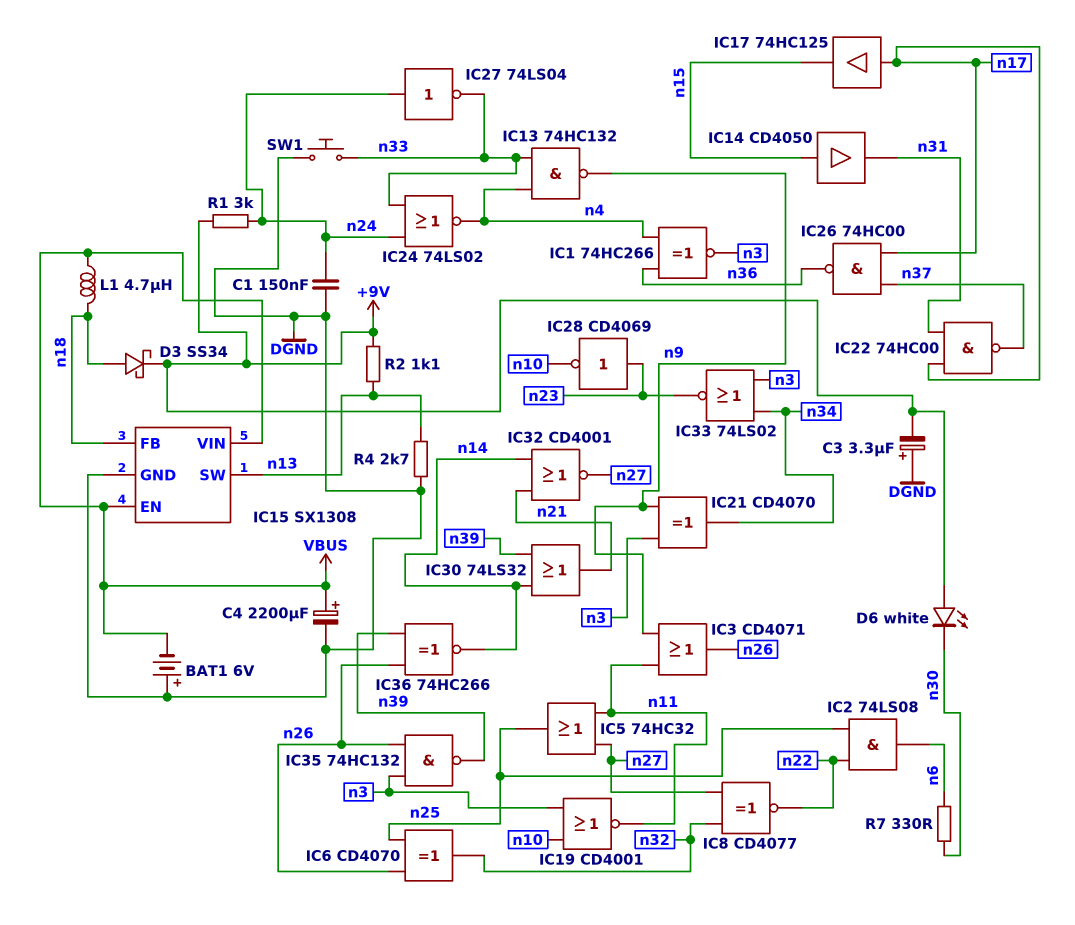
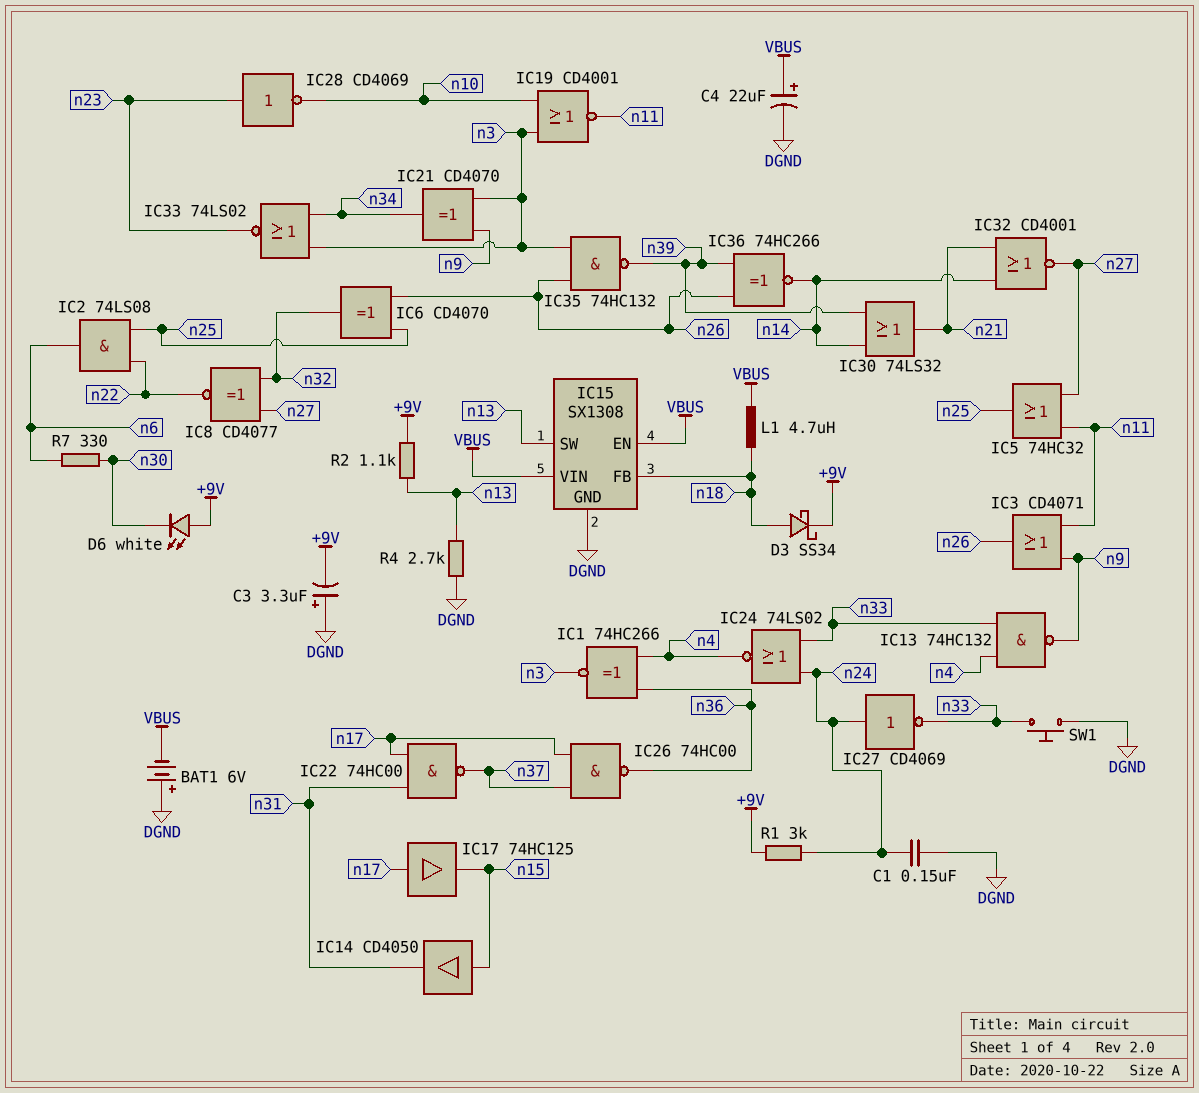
C4: 2200uF (plus VBUS, minus DGND) -> 22uF (plus VBUS, minus DGND)
IC27: NOT 74LS04 (in n24, out n33) -> NOT CD4069 (in n24, out n33)

